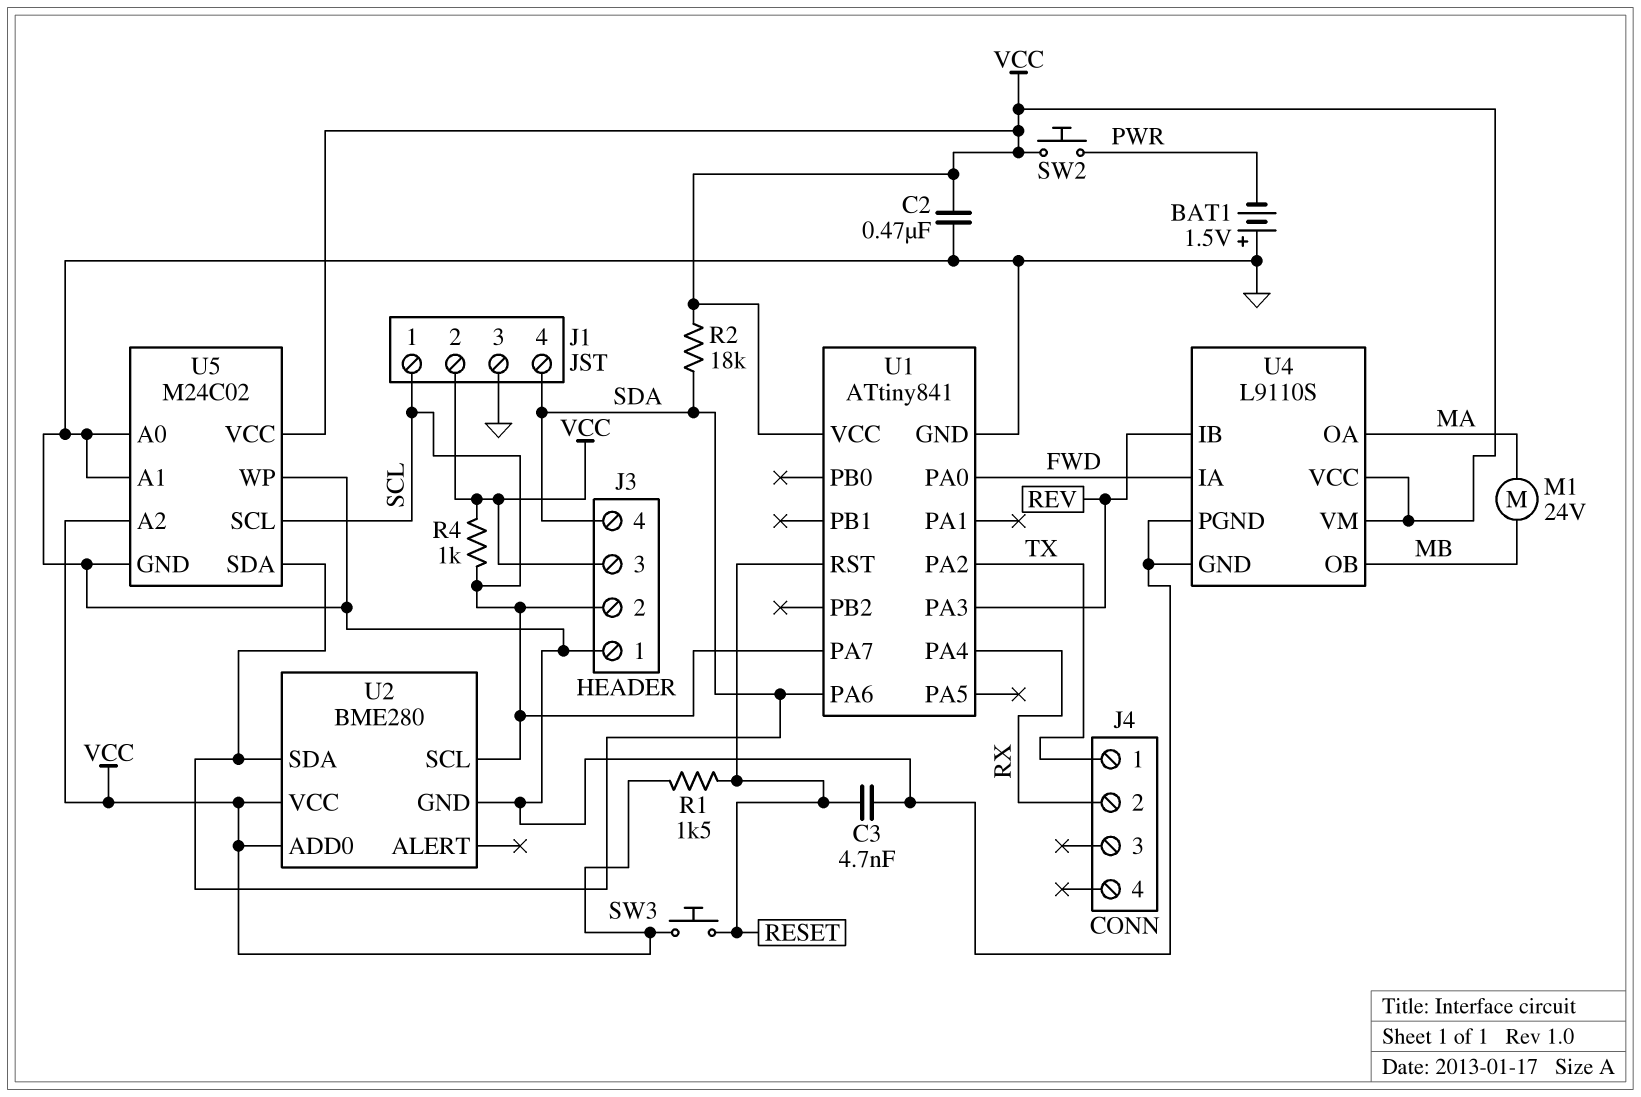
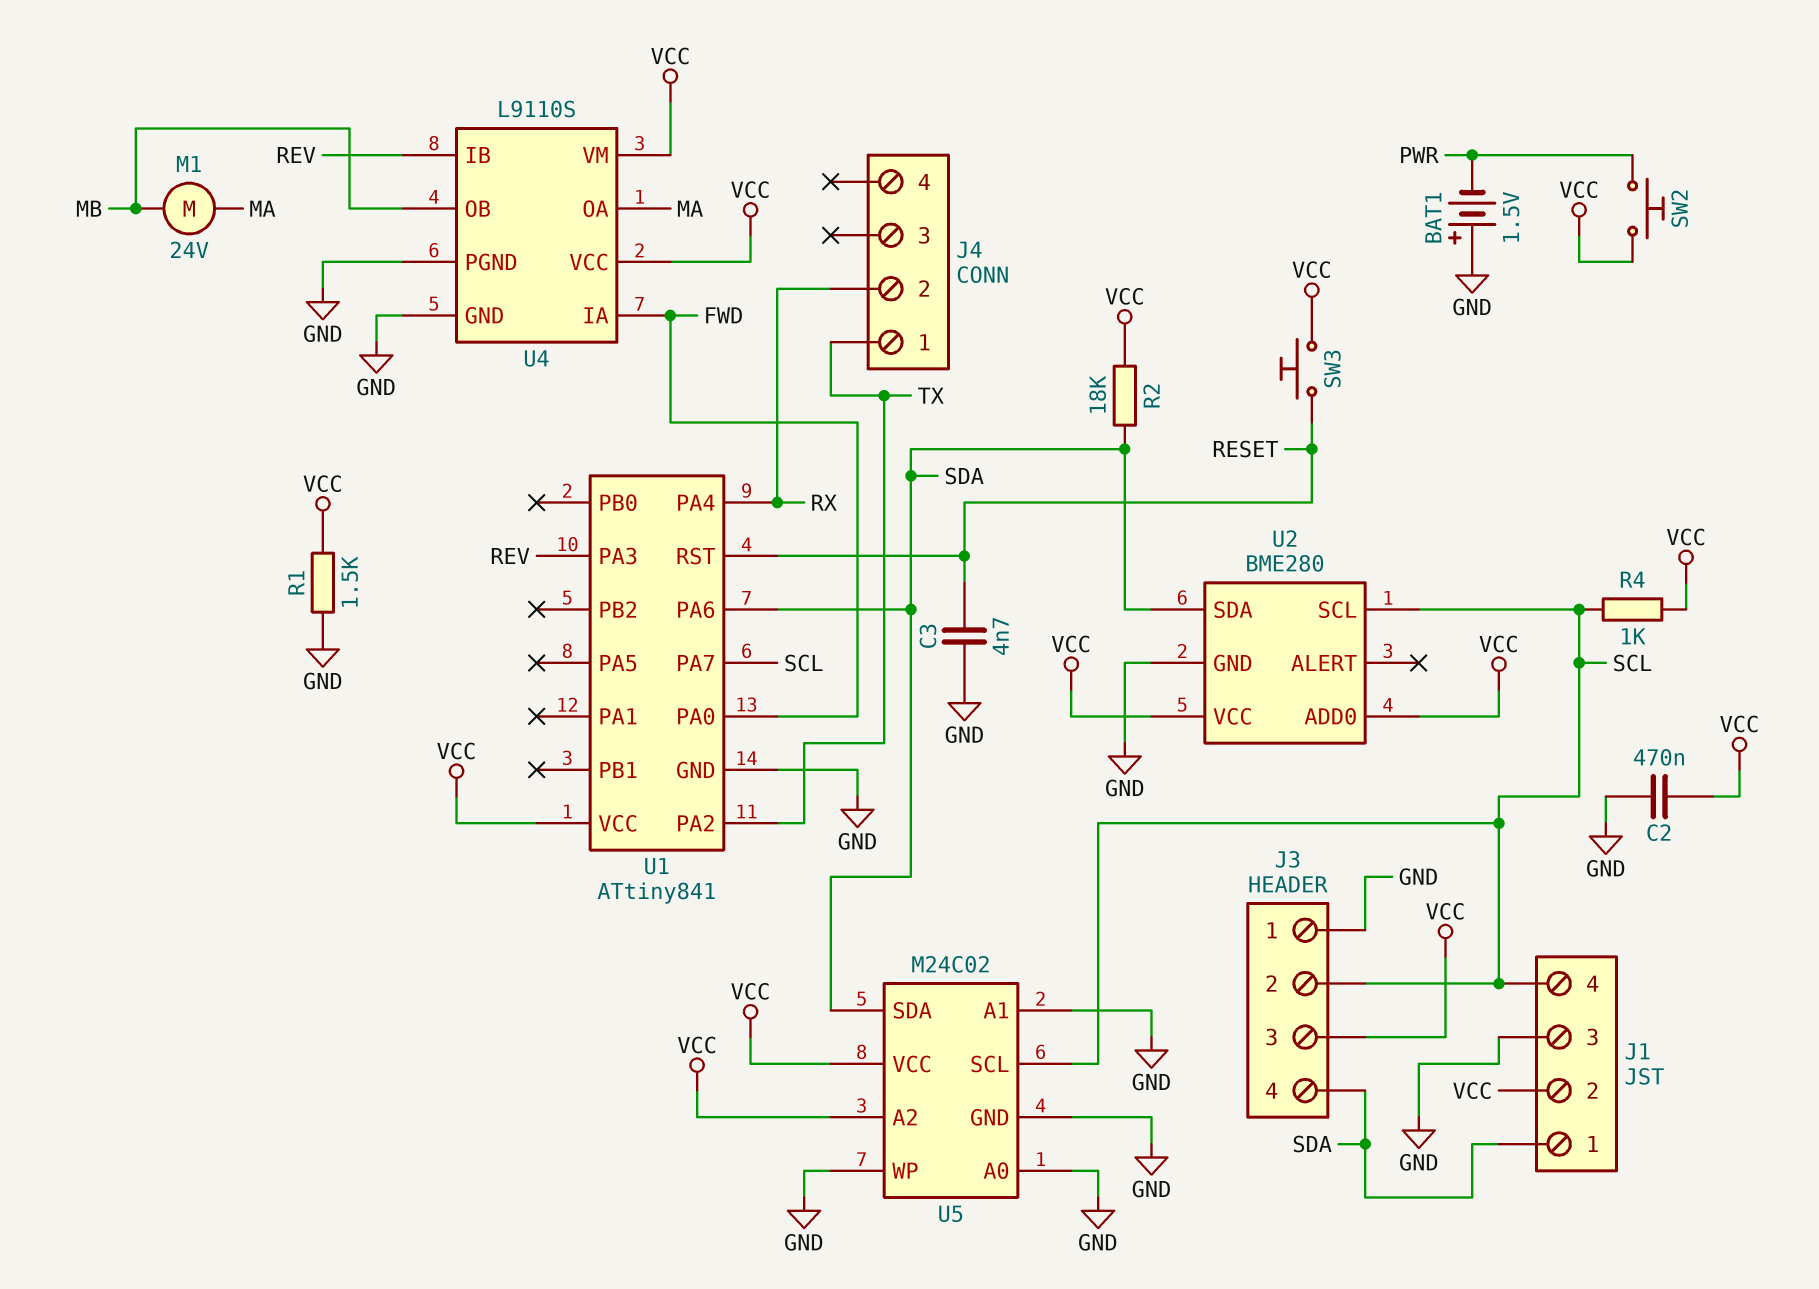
J1 pin 1: SCL -> SDA
J1 pin 4: SDA -> SCL
R1: 1.5k (RESET, VCC) -> 1.5k (GND, VCC)

